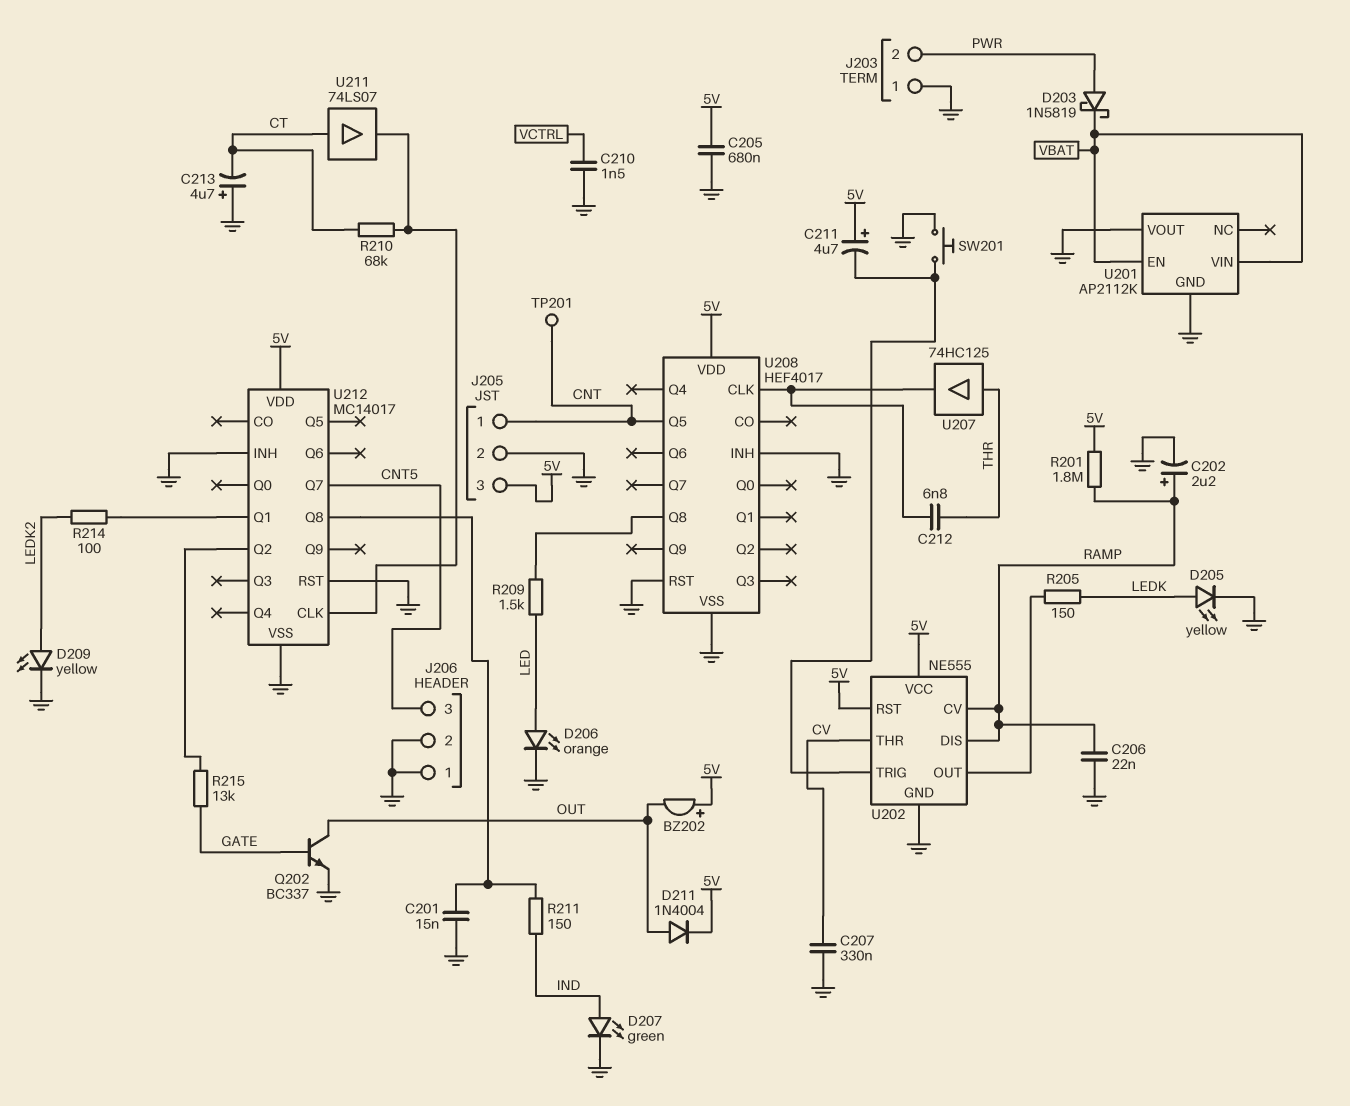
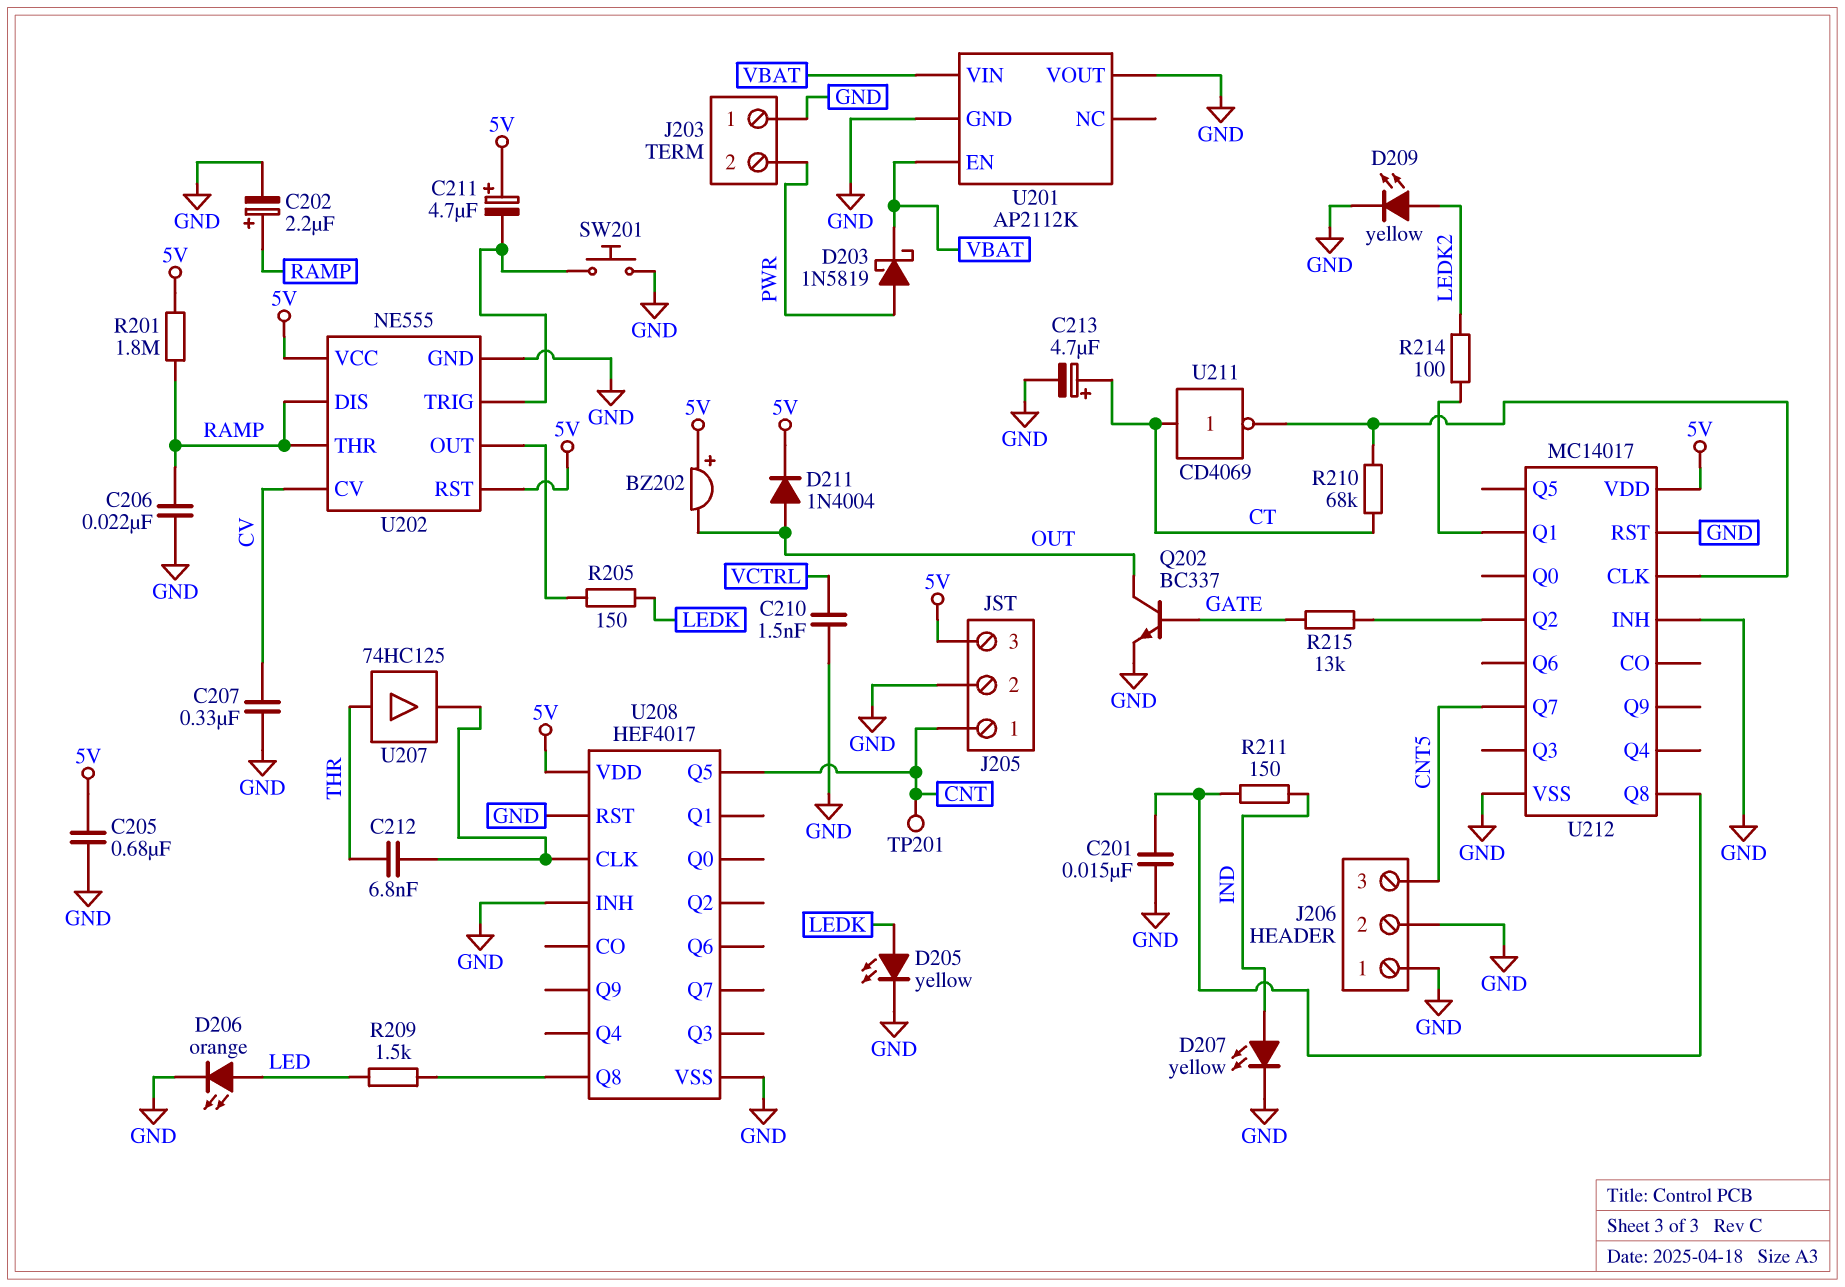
C213: 4.7uF (plus GND, minus CT) -> 4.7uF (plus CT, minus GND)
D207: LED green (A IND, K GND) -> LED yellow (A IND, K GND)
U202 pin CV: RAMP -> CV
U202 pin THR: CV -> RAMP
U211: buffer 74LS07 (in CT, out U212/CLK) -> NOT CD4069 (in CT, out U212/CLK)

